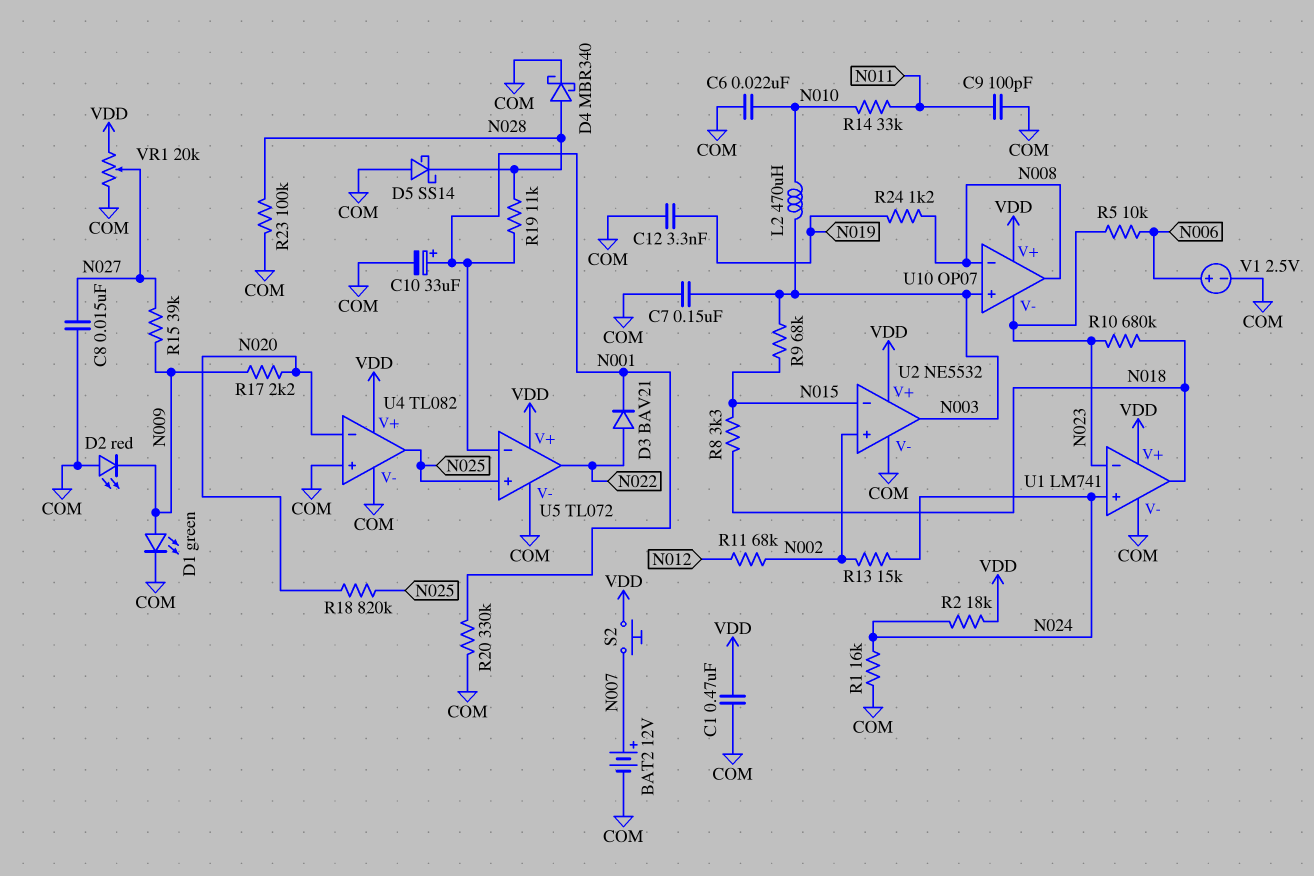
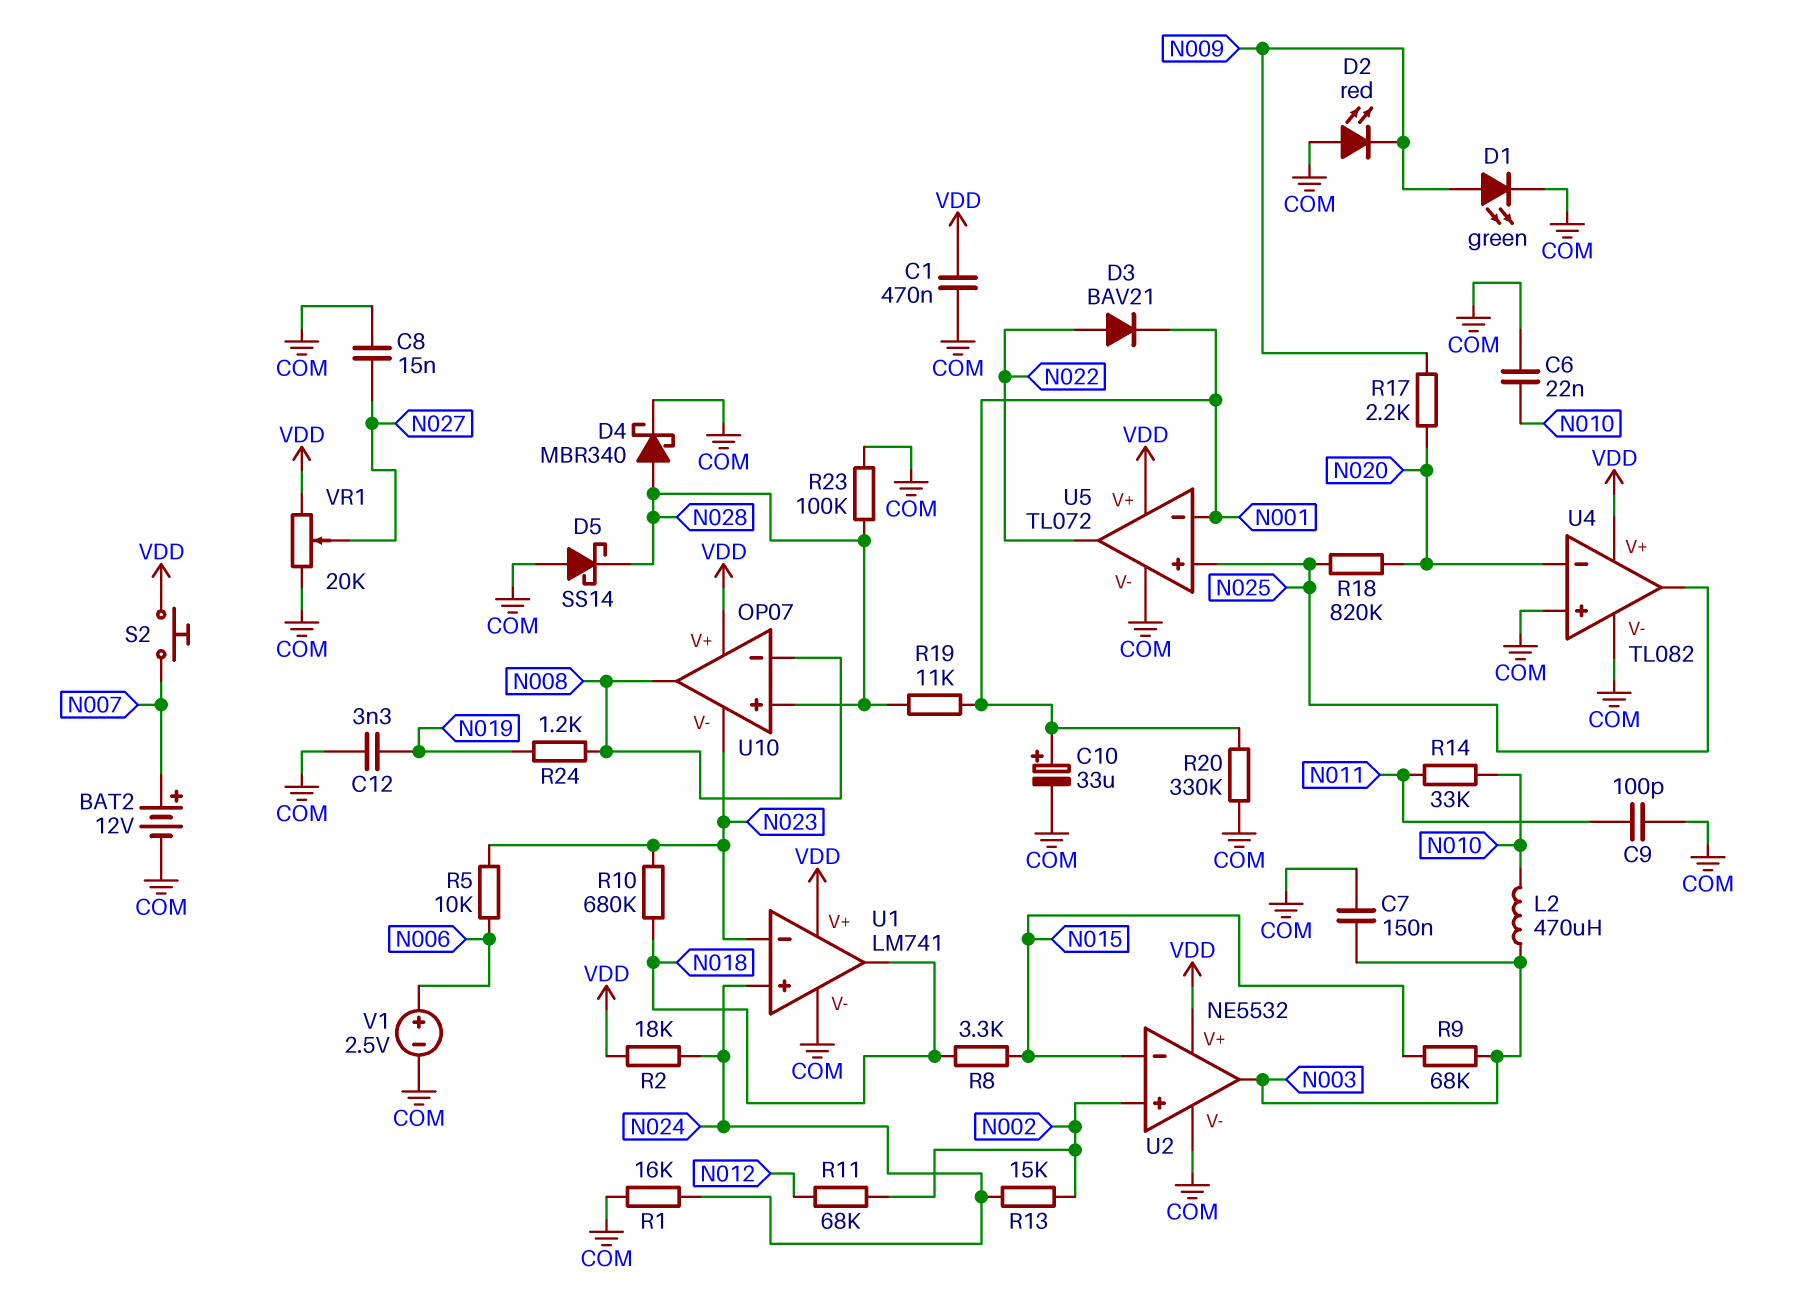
R15: 39k (N009, N027) -> none
U10 pin in+: N003 -> N028

